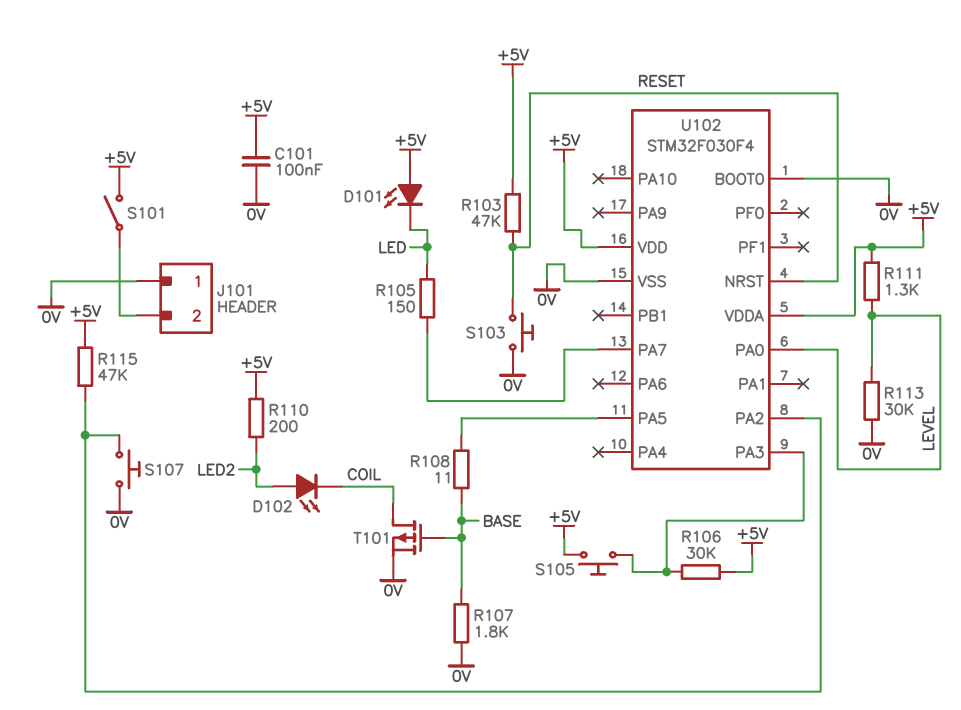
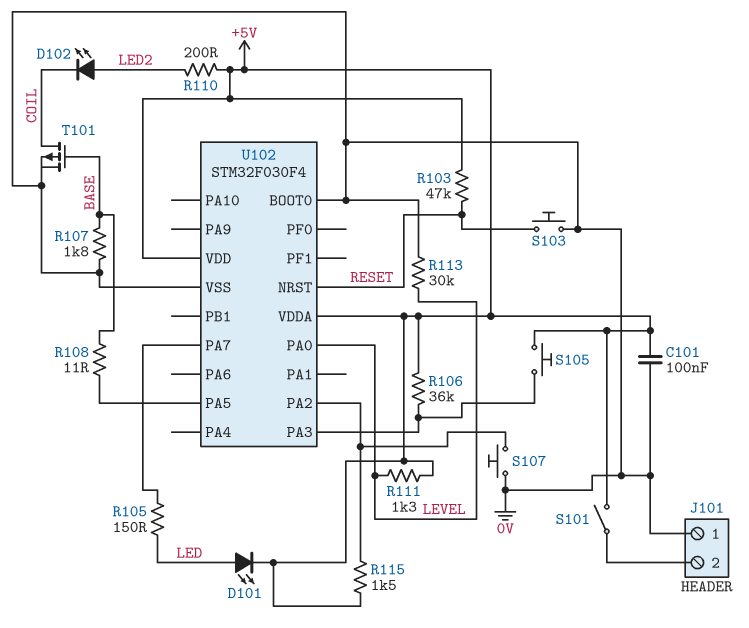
D101: LED (A +5V, K LED) -> LED (A LED, K +5V)
R106: 30k (+5V, U102/PA3) -> 36k (+5V, U102/PA3)
R115: 47k (+5V, U102/PA2) -> 1.5k (+5V, U102/PA2)

